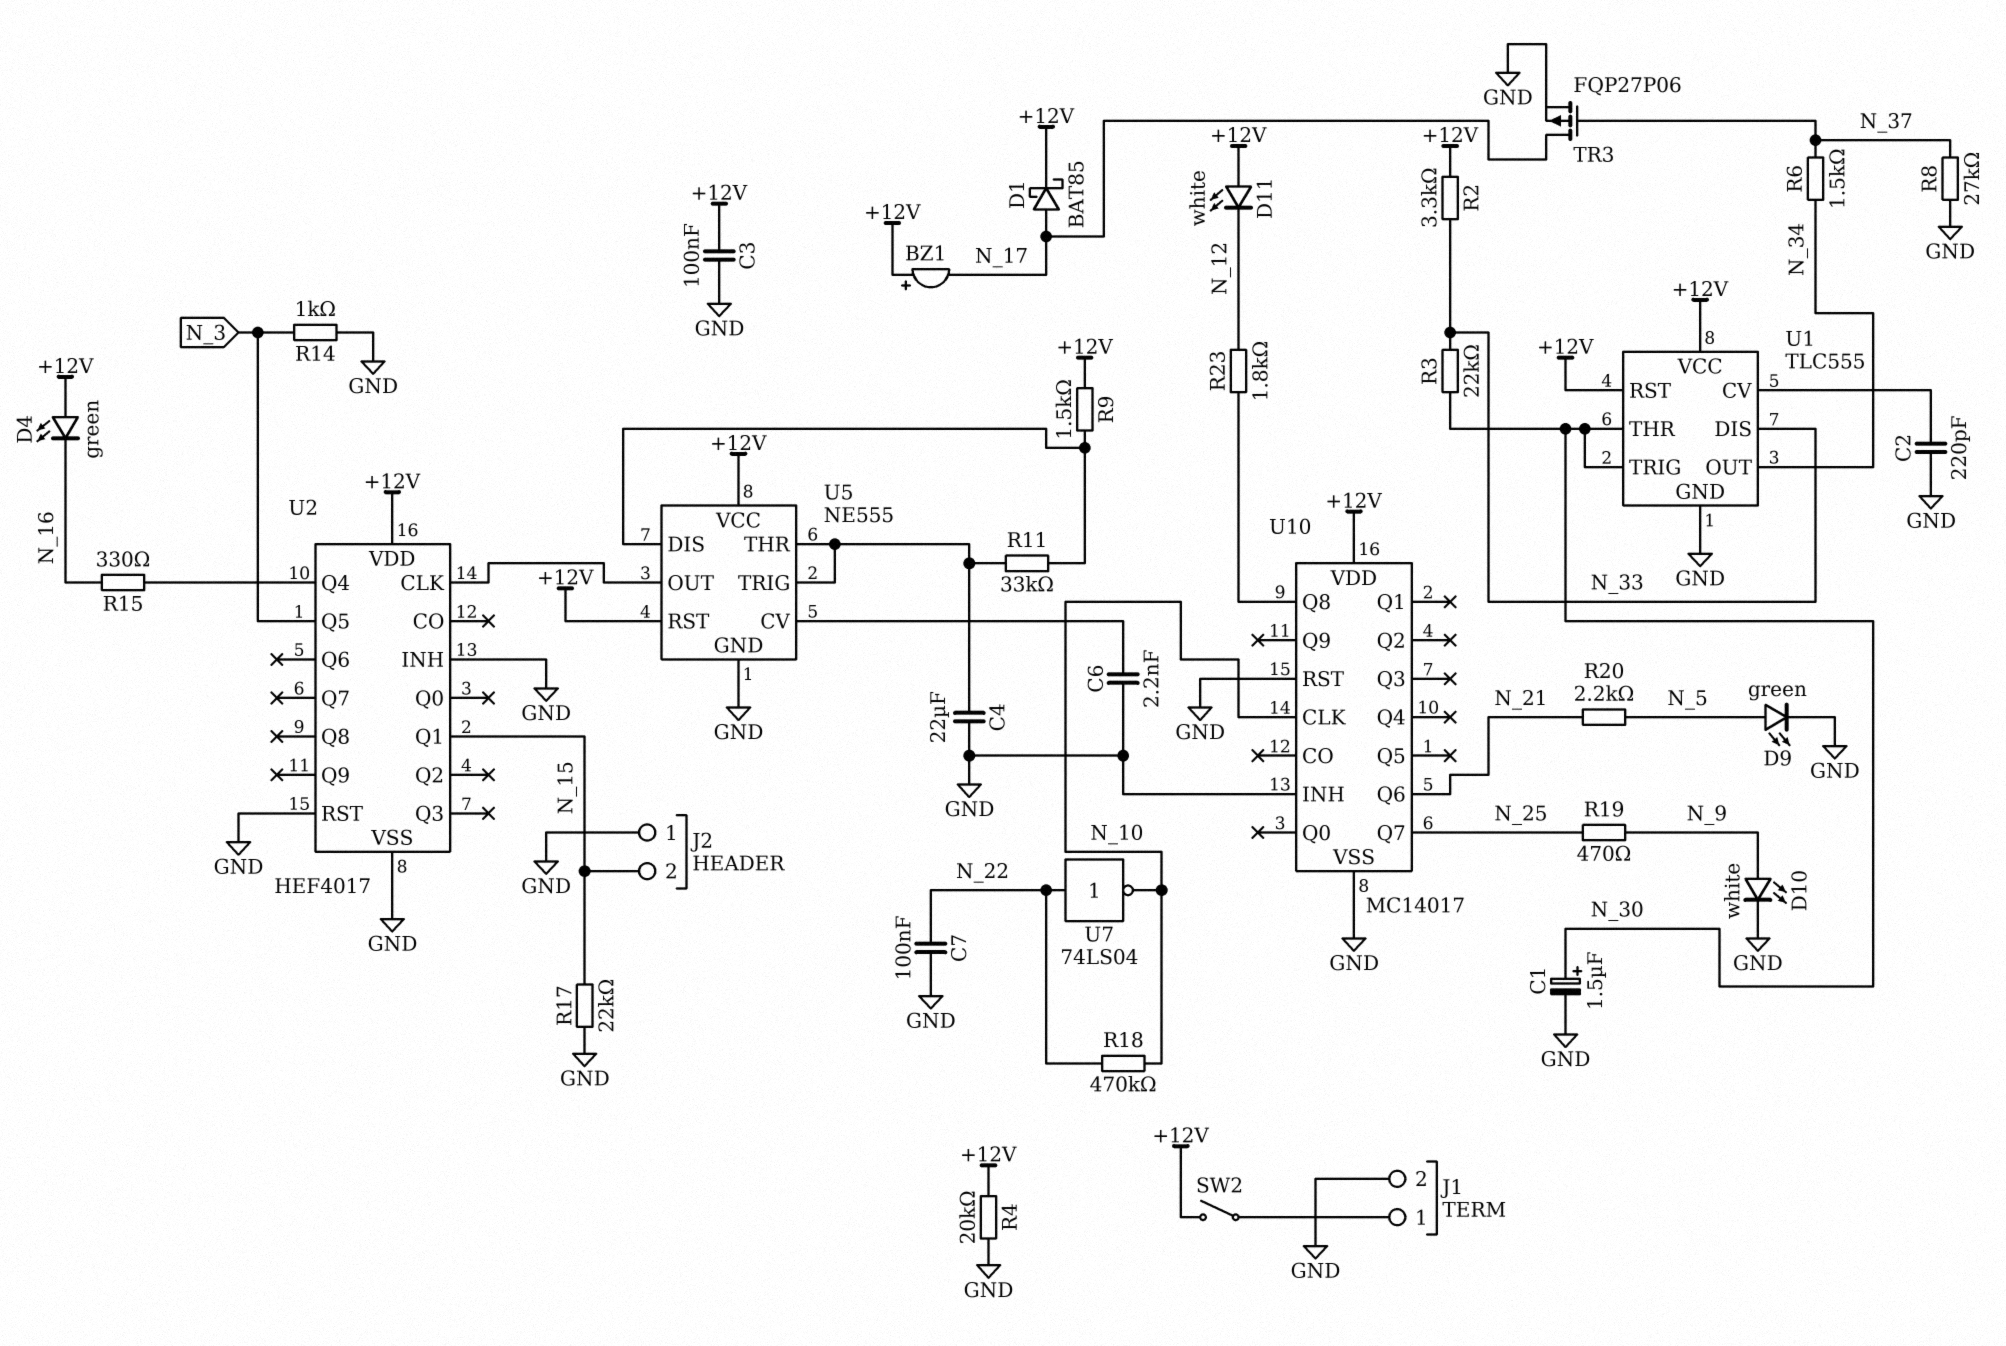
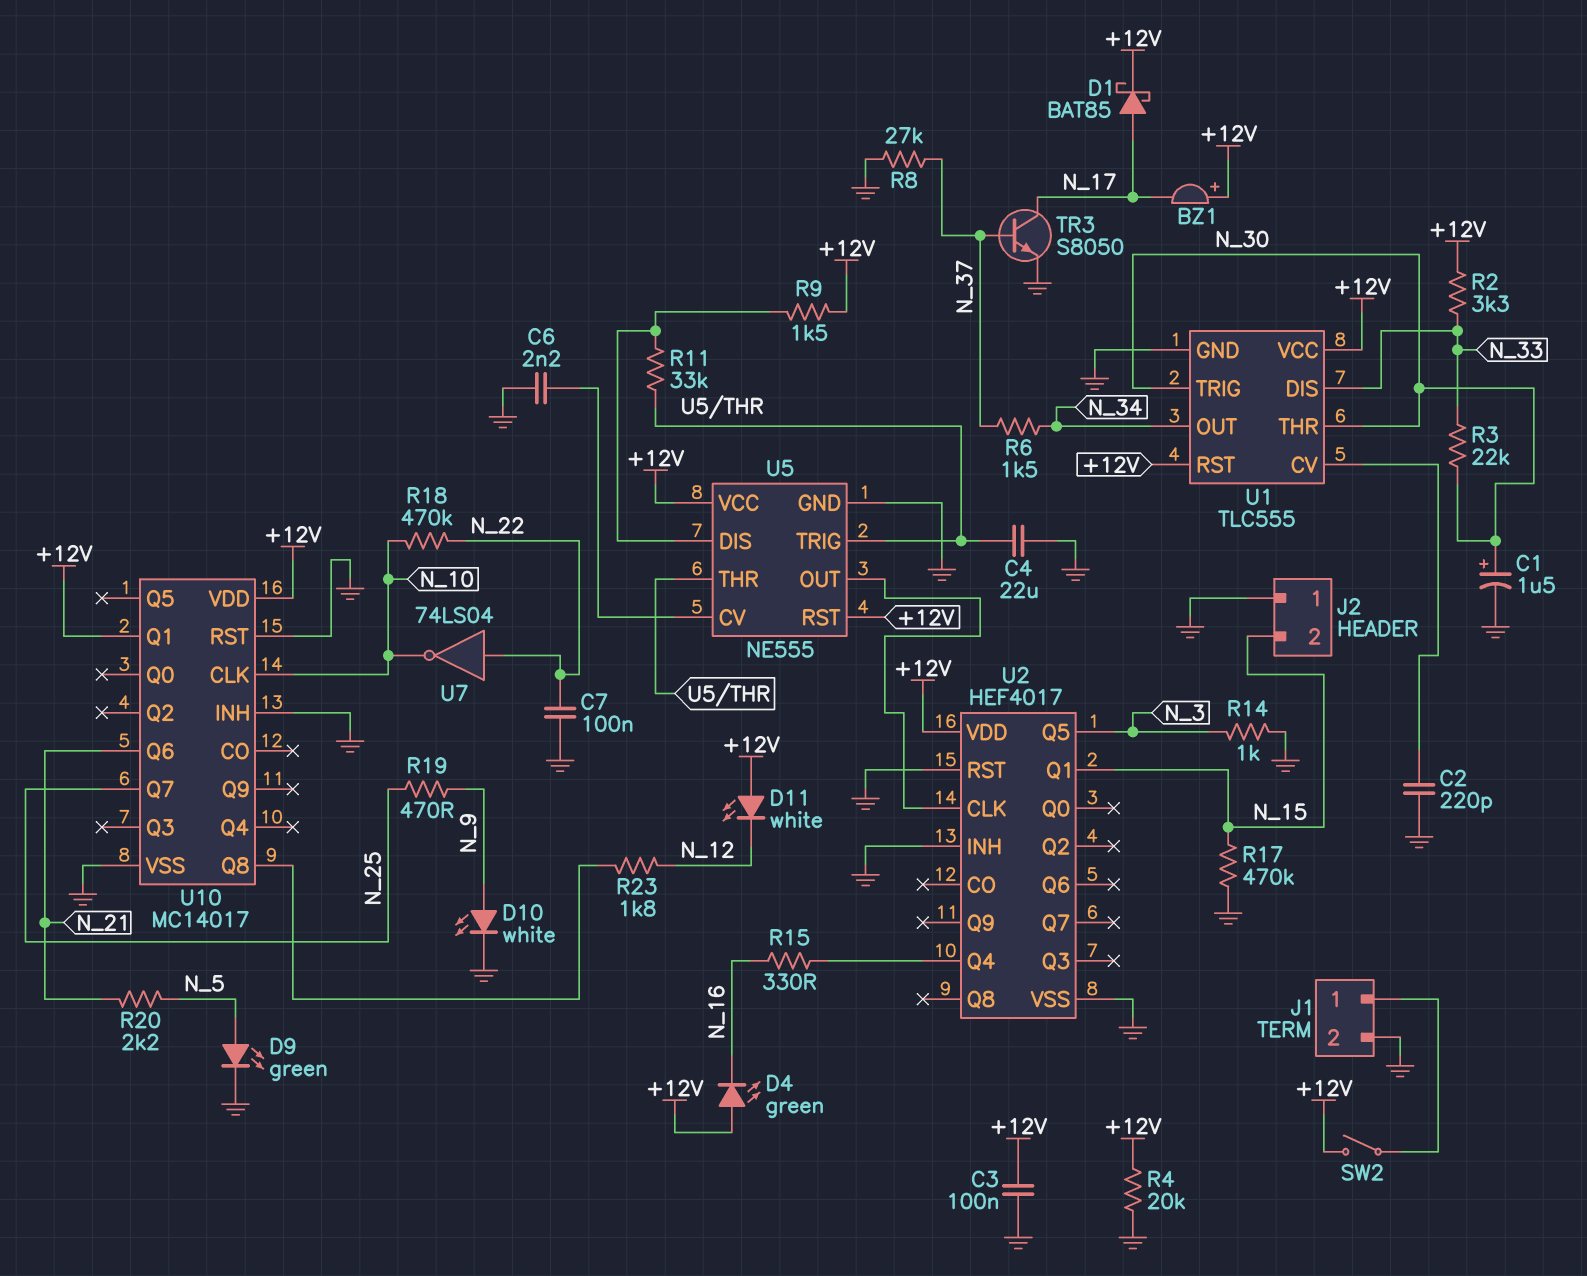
R17: 22k (GND, N_15) -> 470k (GND, N_15)
TR3: PMOS FQP27P06 (G N_37, D N_17, S GND) -> NPN S8050 (B N_37, C N_17, E GND)
U10 pin Q1: none -> +12V

